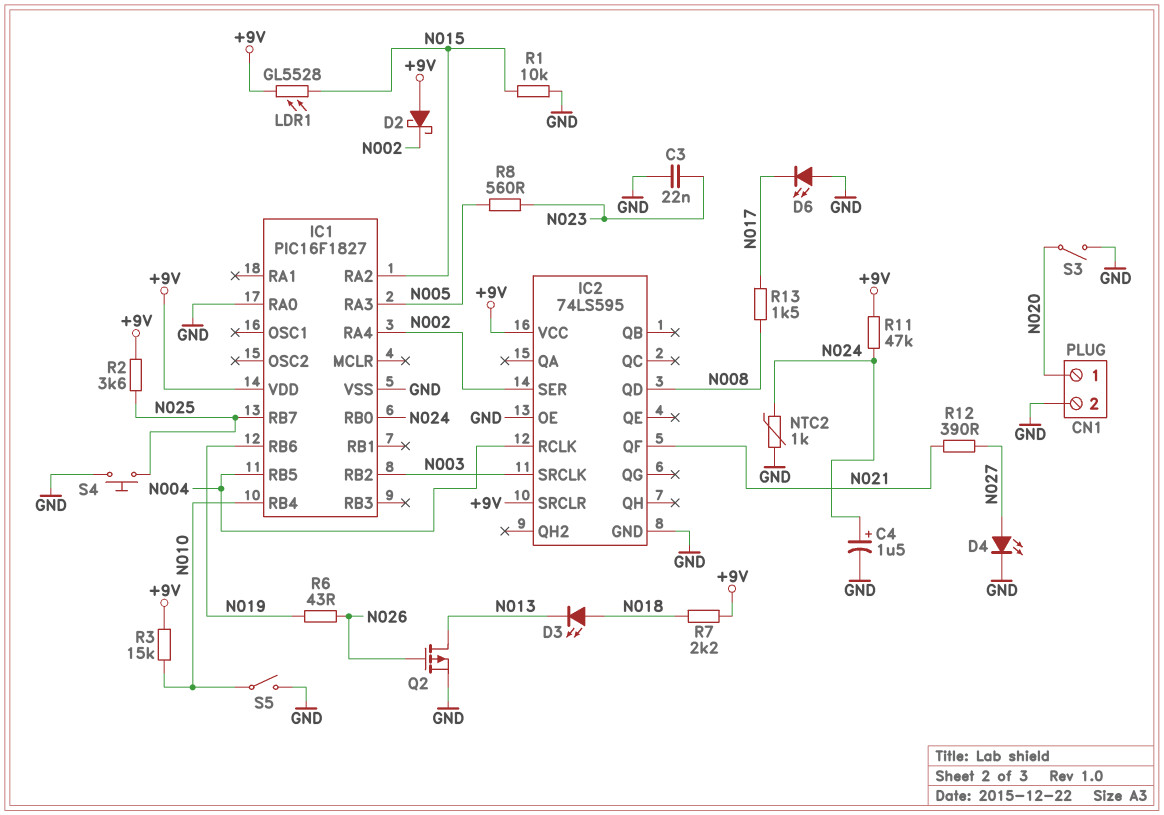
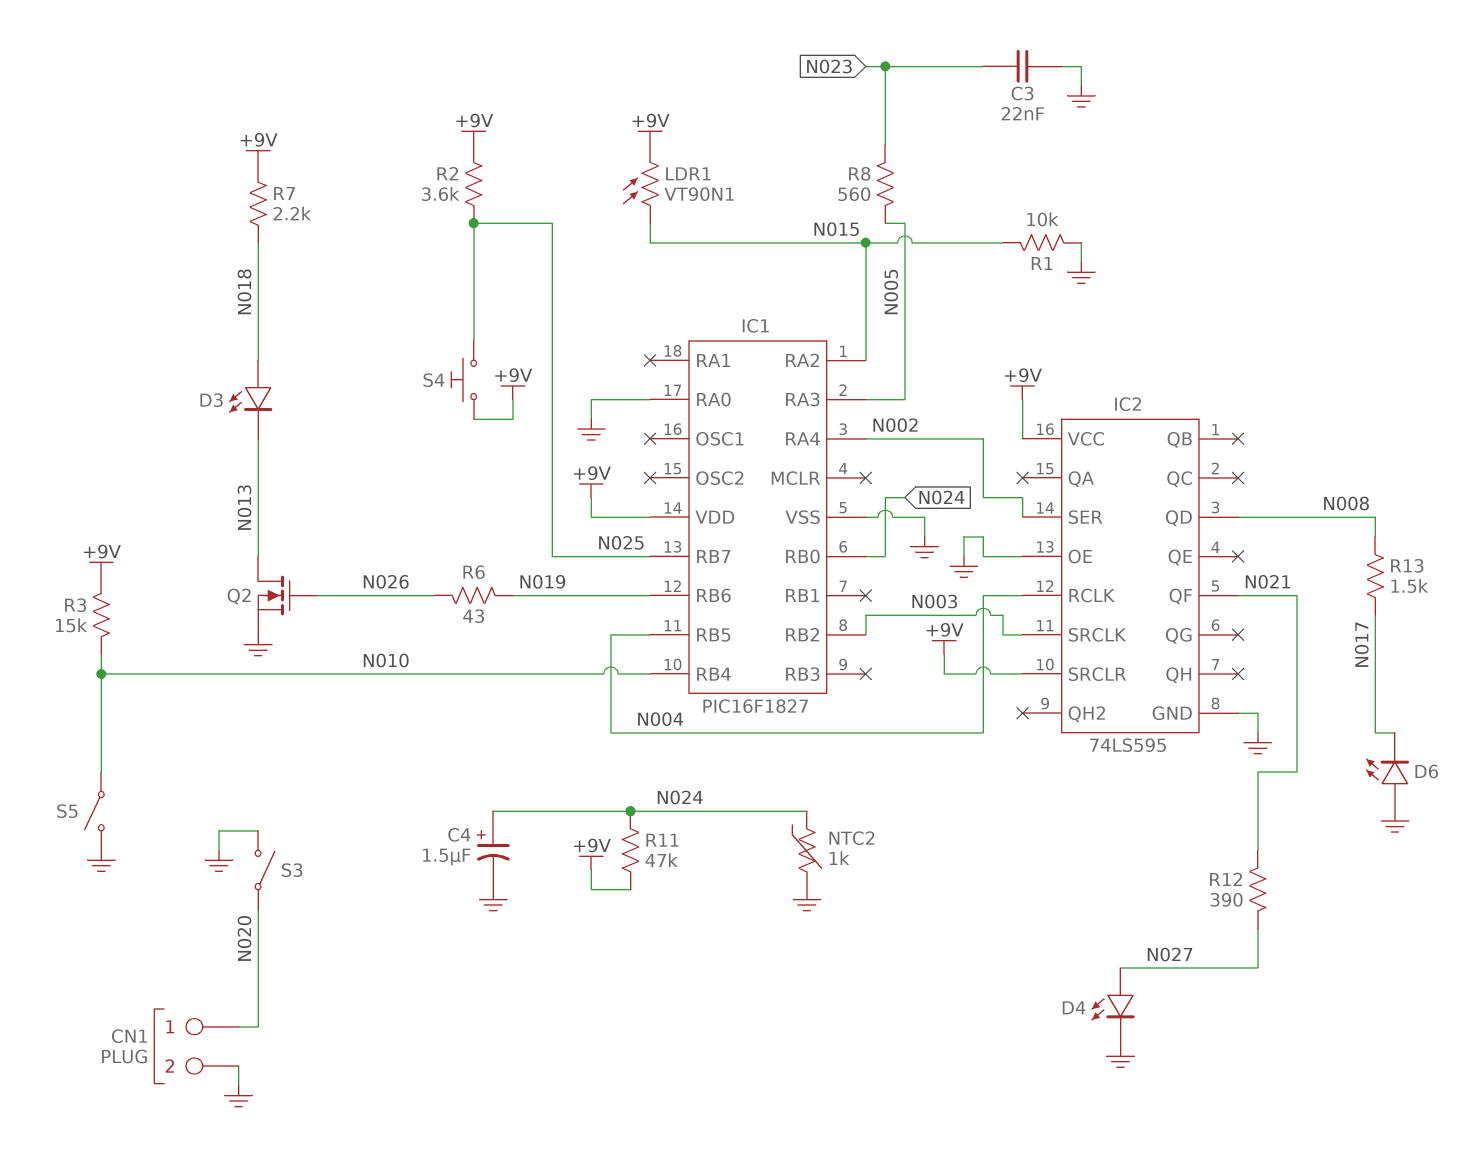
D2: schottky (A +9V, K N002) -> none
LDR1: GL5528 (+9V, N015) -> VT90N1 (+9V, N015)
Q2: PMOS (G N026, D N013, S GND) -> NMOS (G N026, D N013, S GND)
S4: button (GND, N025) -> button (+9V, N025)

